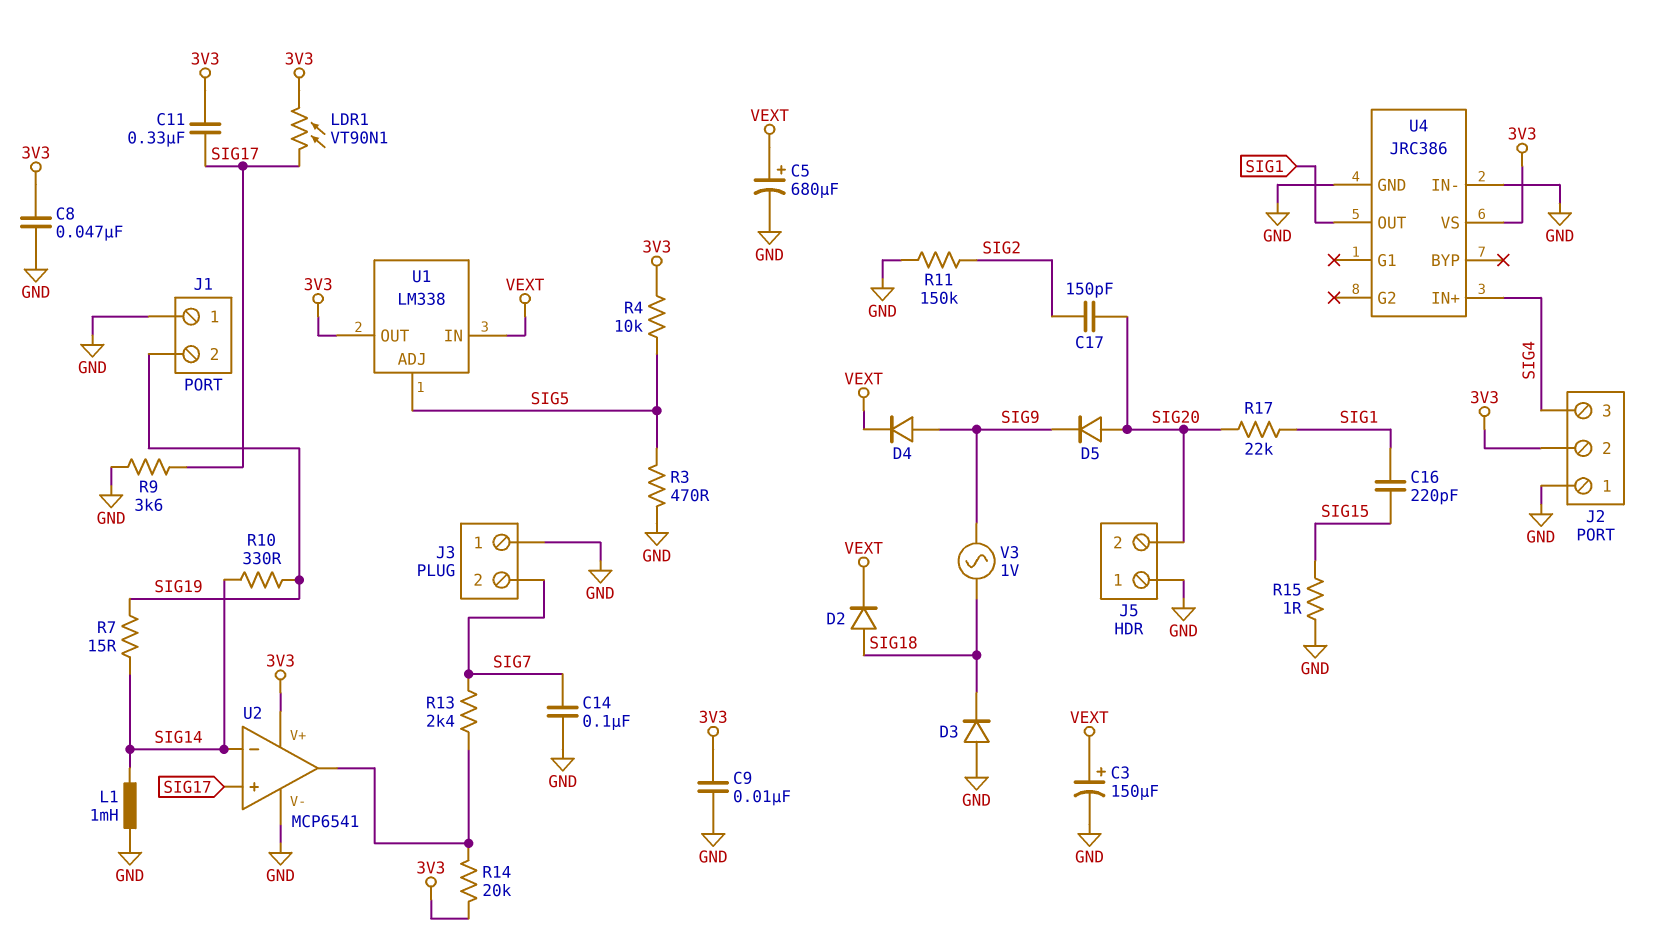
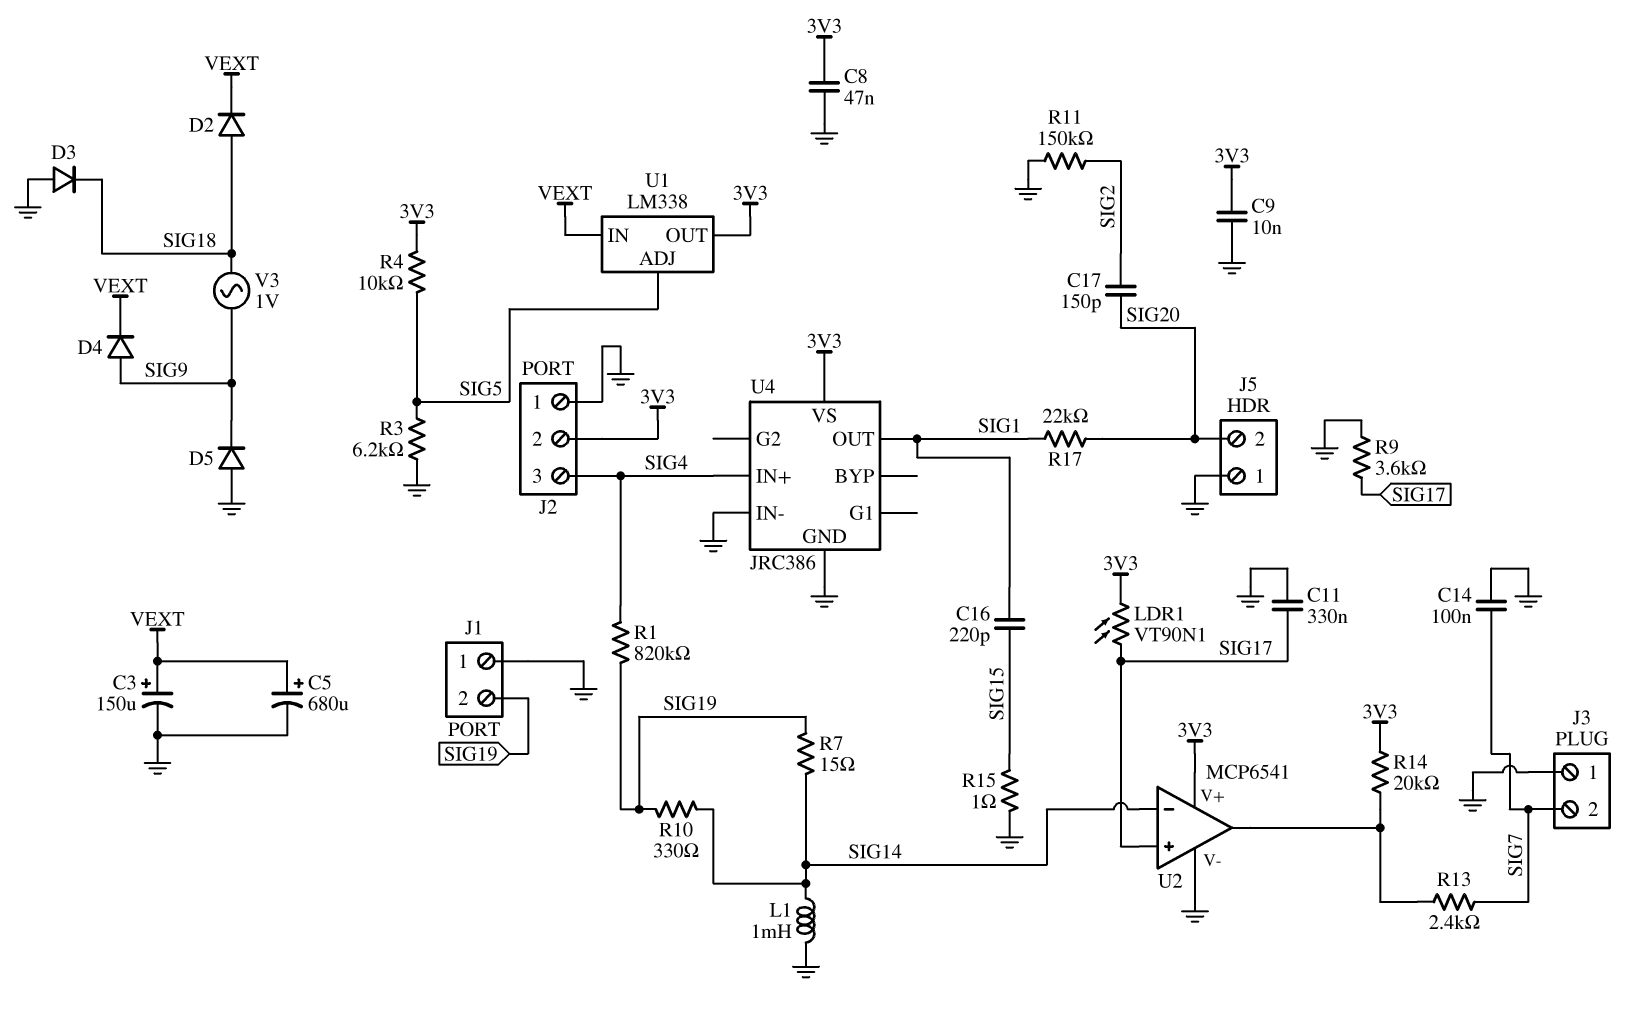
C11: 330nF (3V3, SIG17) -> 330nF (GND, SIG17)
D5: diode (A SIG20, K SIG9) -> diode (A GND, K SIG9)
R1: none -> 820k (SIG4, SIG19)
R3: 470 (GND, SIG5) -> 6.2k (GND, SIG5)

